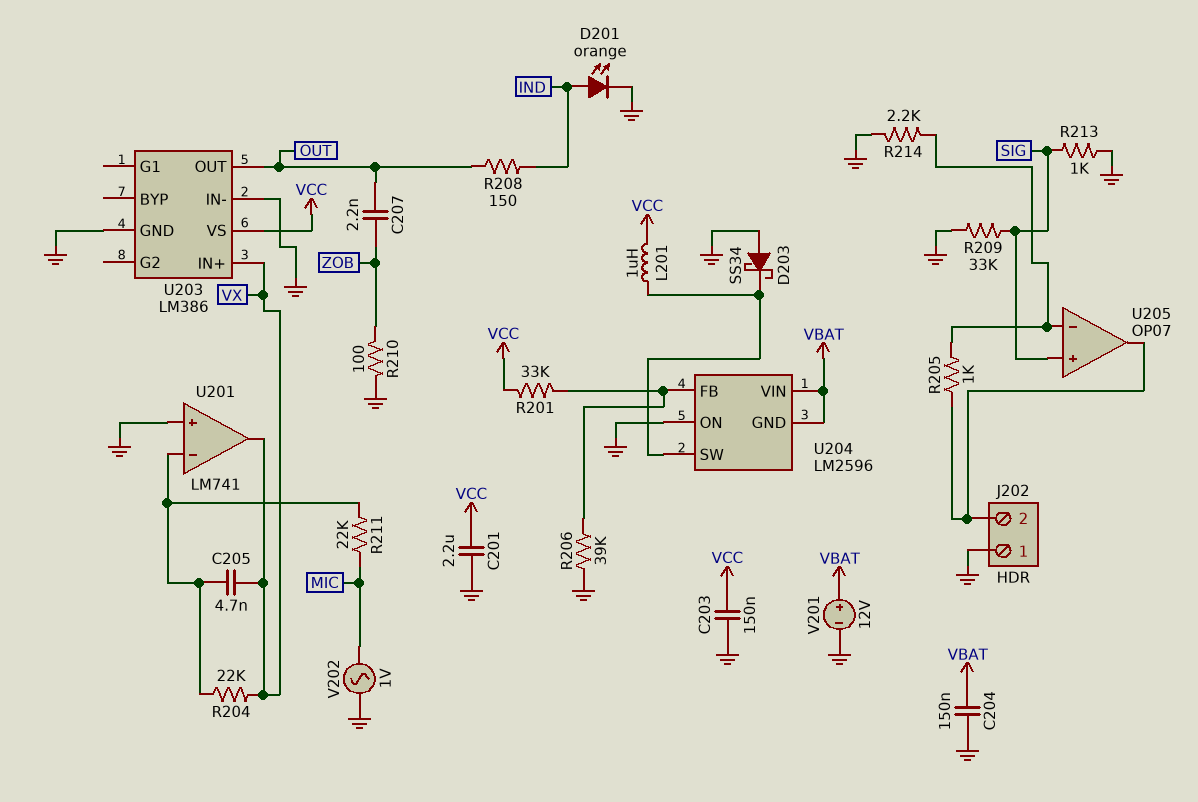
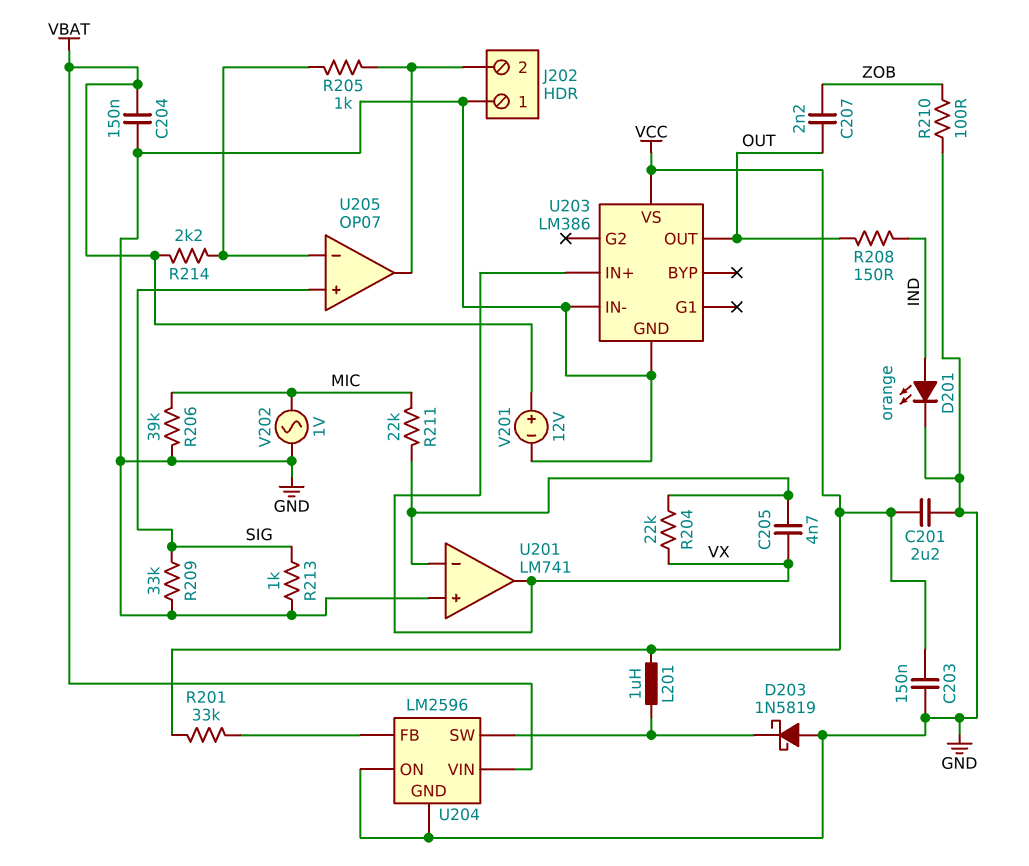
D203: schottky SS34 (A GND, K U204/SW) -> schottky 1N5819 (A GND, K U204/SW)
R206: 39k (GND, U204/FB) -> 39k (GND, MIC)
R214: 2.2k (GND, U205/in-) -> 2.2k (U205/in-, VBAT)
U204 pin GND: VBAT -> GND

